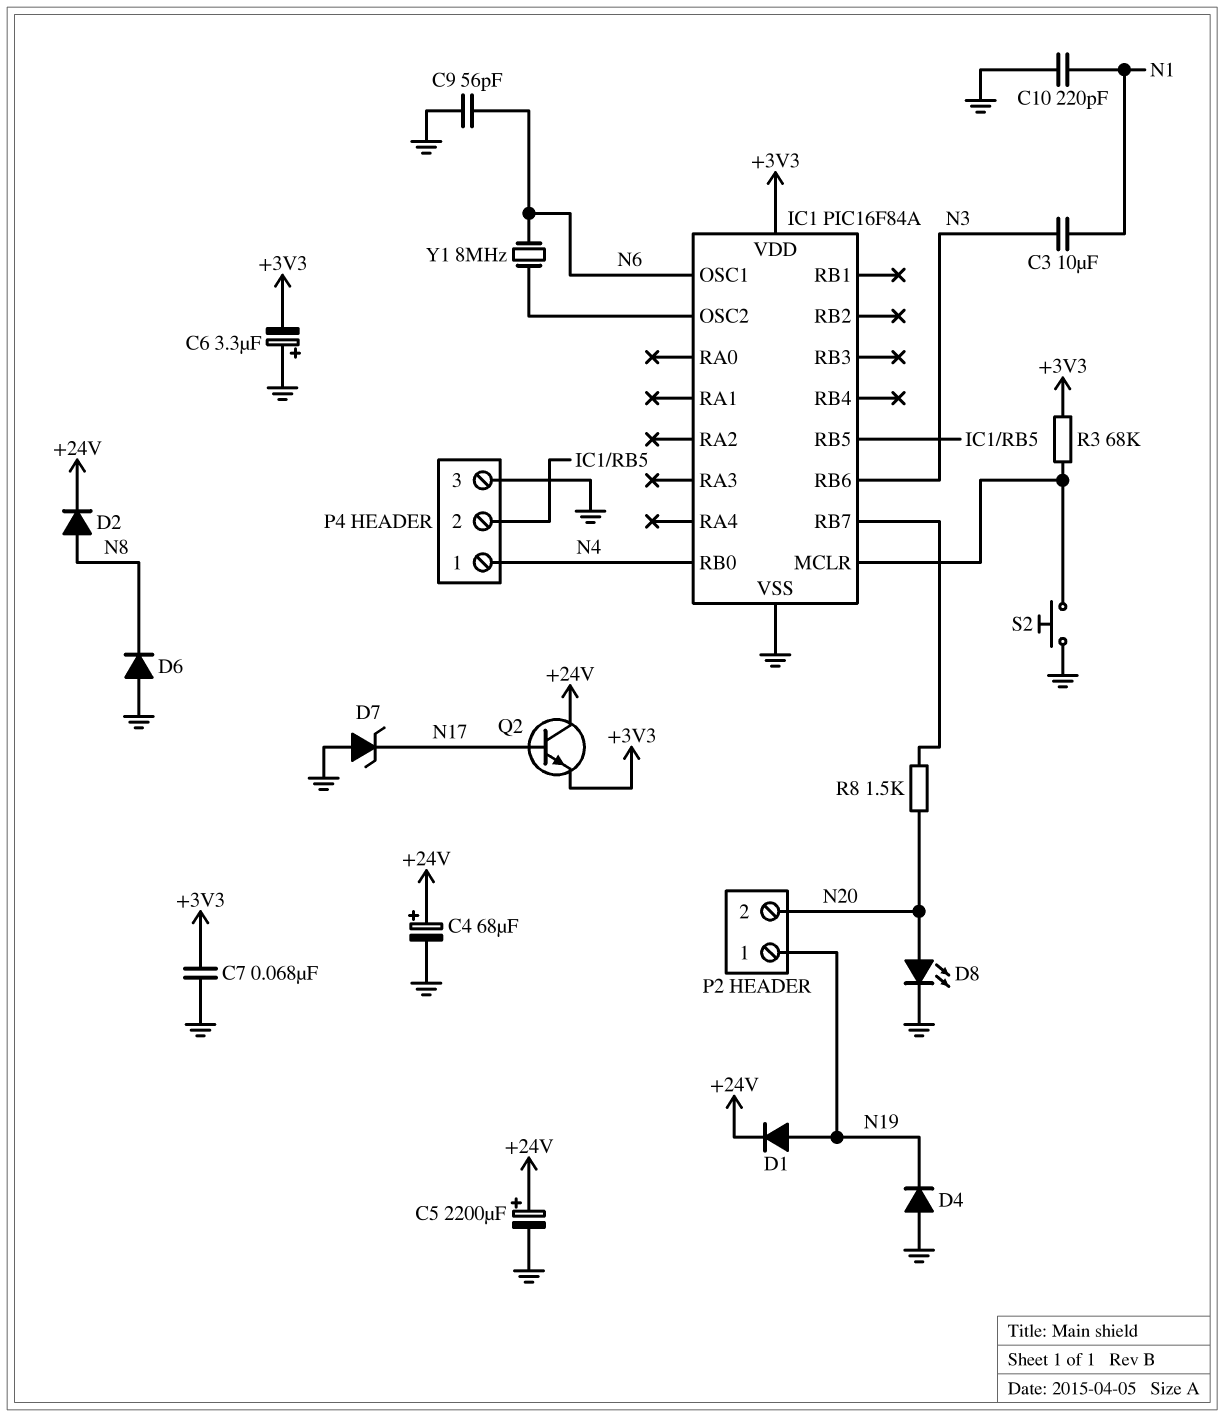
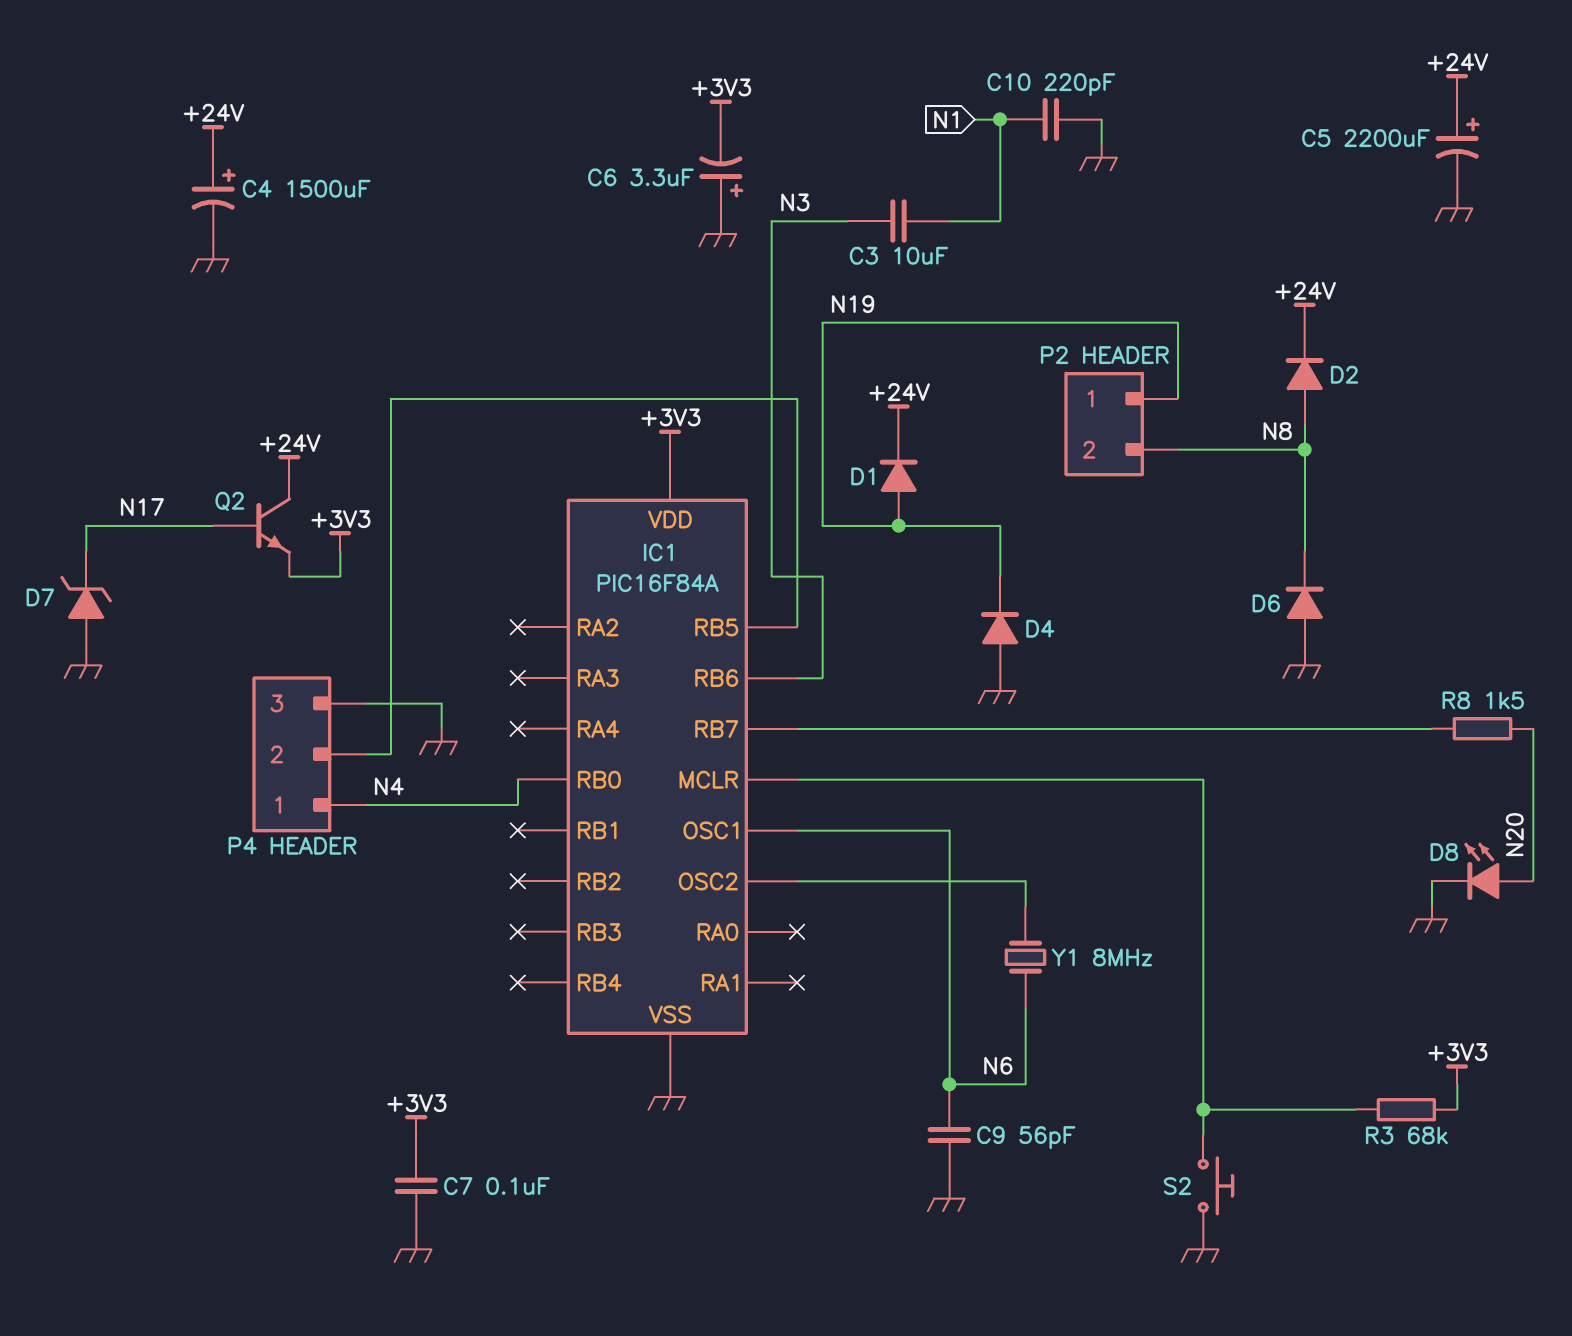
C4: 68uF (plus +24V, minus GND) -> 1500uF (plus +24V, minus GND)
C7: 68nF (+3V3, GND) -> 100nF (+3V3, GND)
P2 pin 2: N20 -> N8

